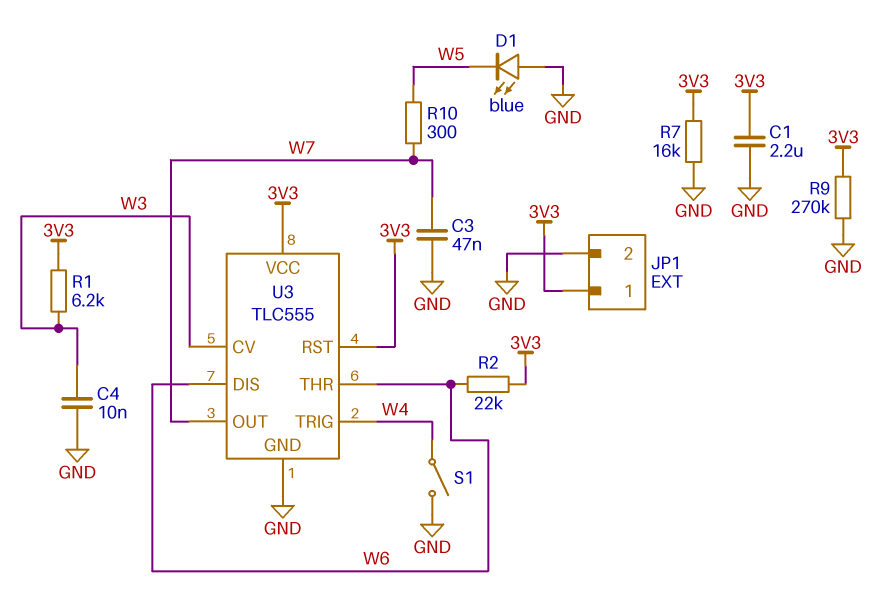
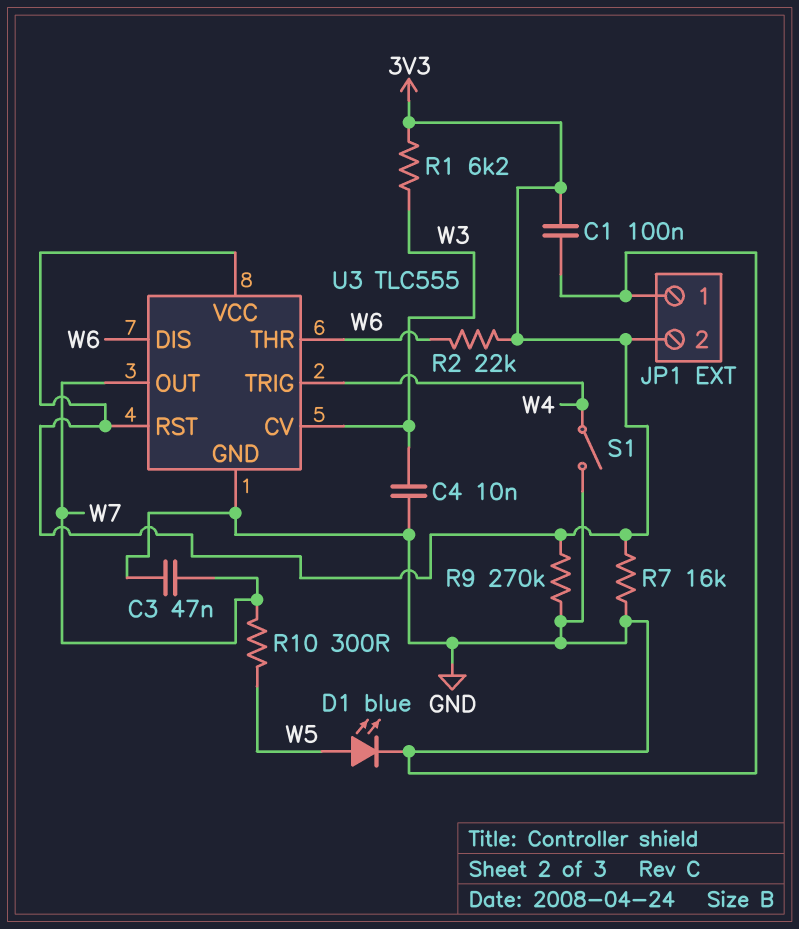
C1: 2.2uF (3V3, GND) -> 100nF (3V3, GND)
D1: LED blue (A GND, K W5) -> LED blue (A W5, K GND)
JP1 pin 1: 3V3 -> GND
JP1 pin 2: GND -> 3V3

